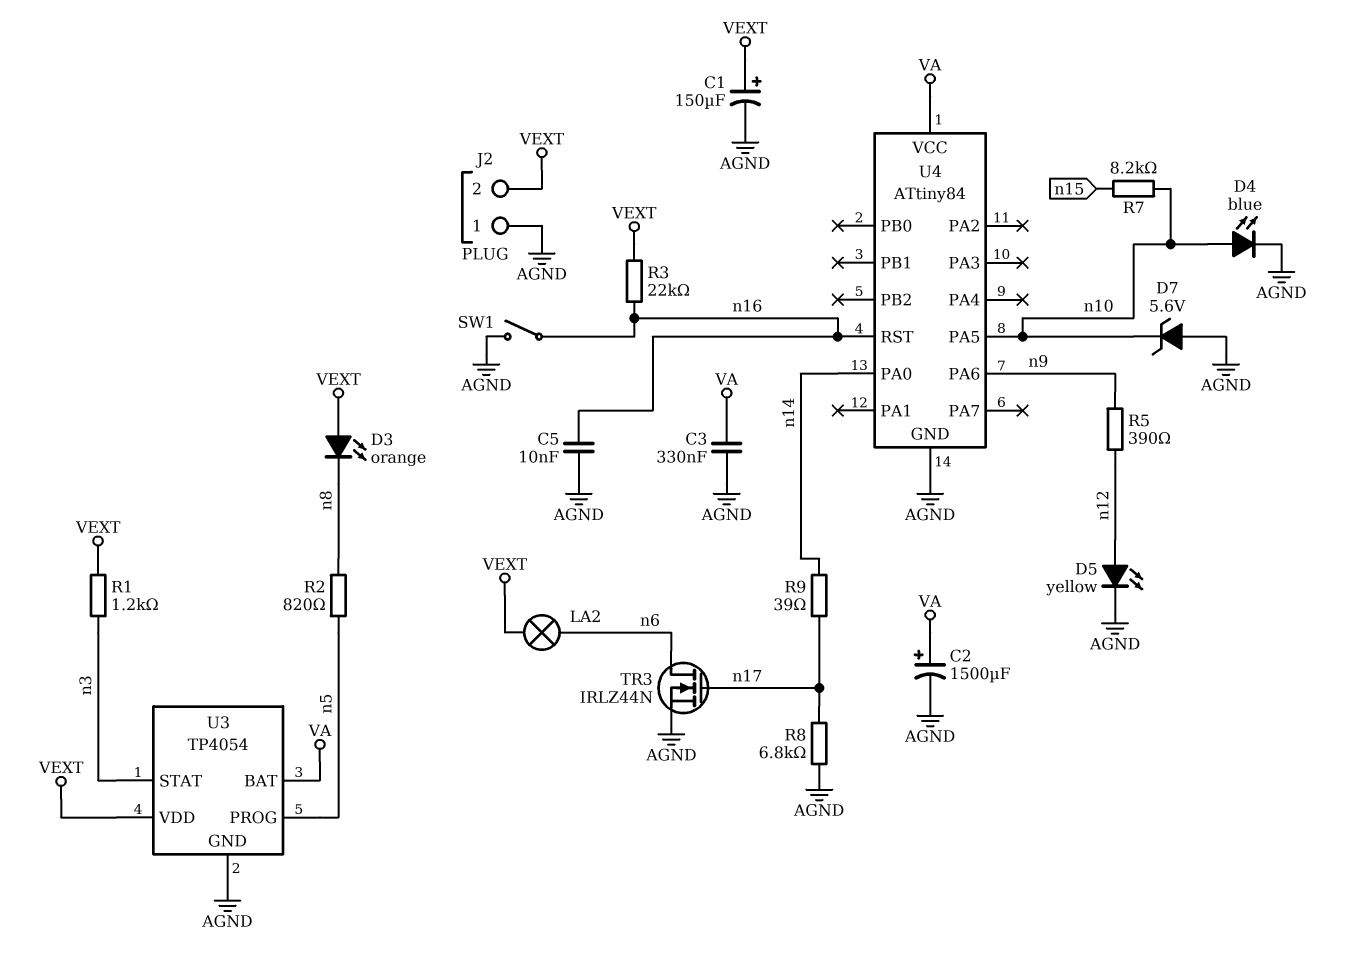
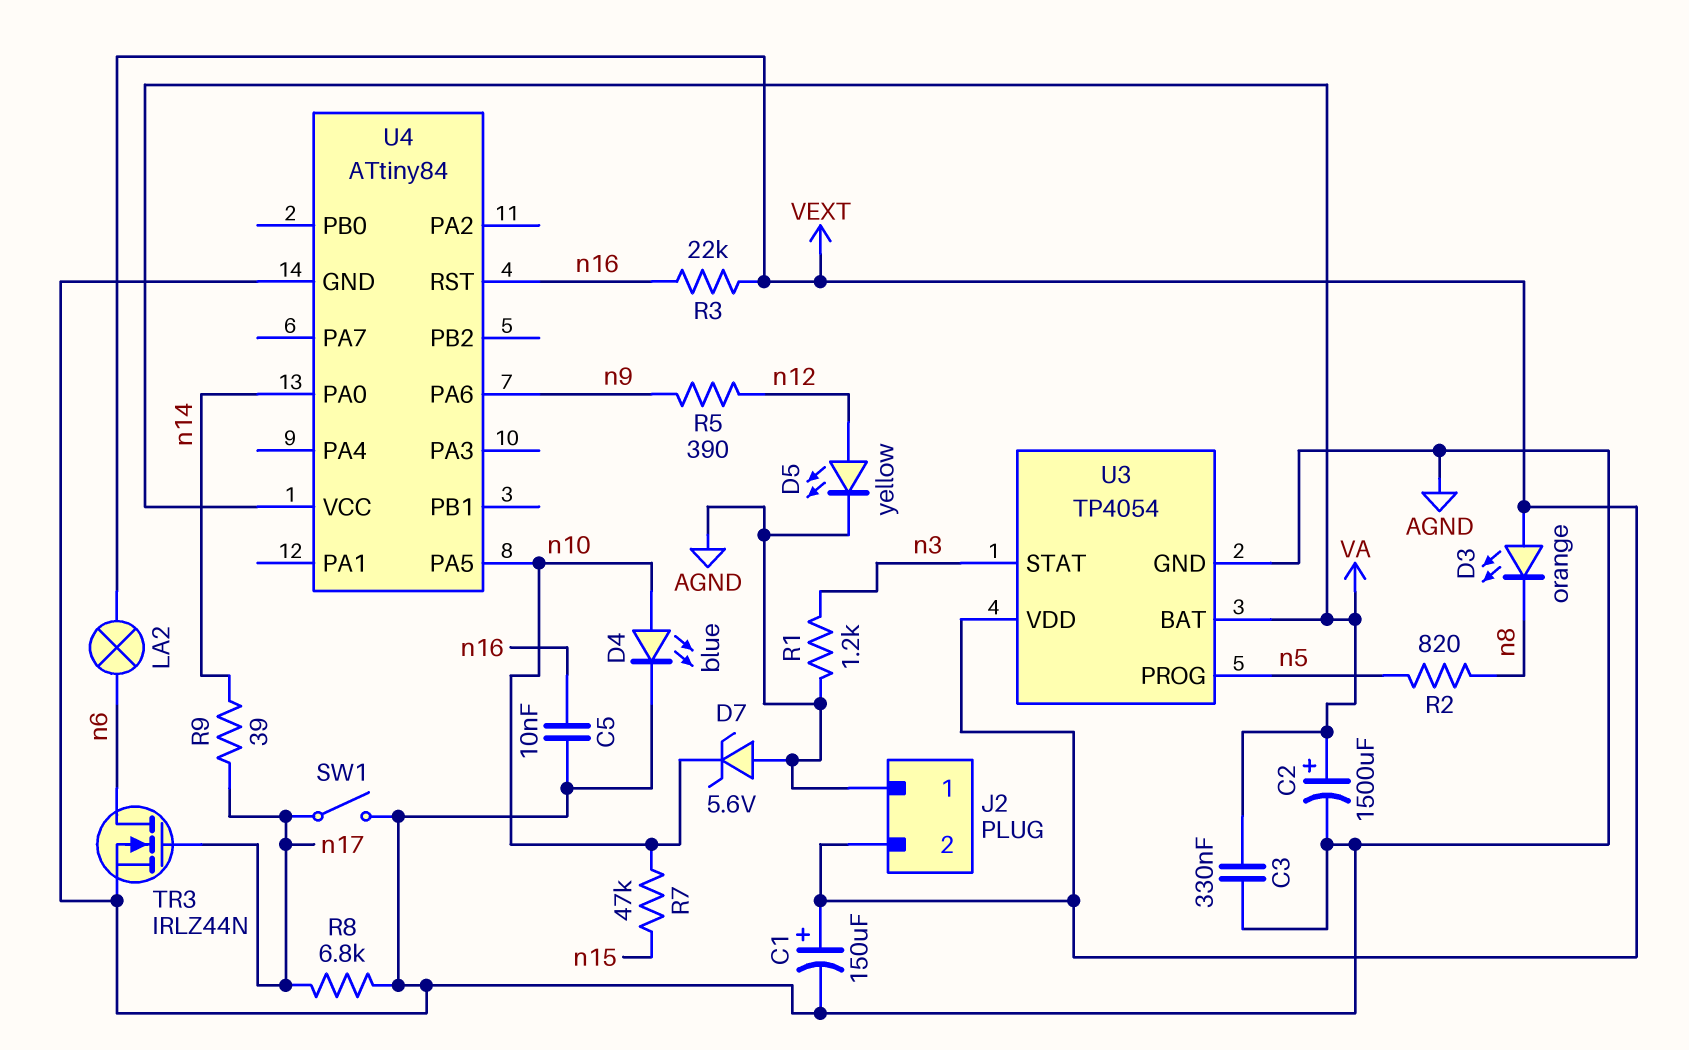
R1: 1.2k (VEXT, n3) -> 1.2k (AGND, n3)
R7: 8.2k (n10, n15) -> 47k (n10, n15)
SW1: switch (AGND, n16) -> switch (AGND, n17)

